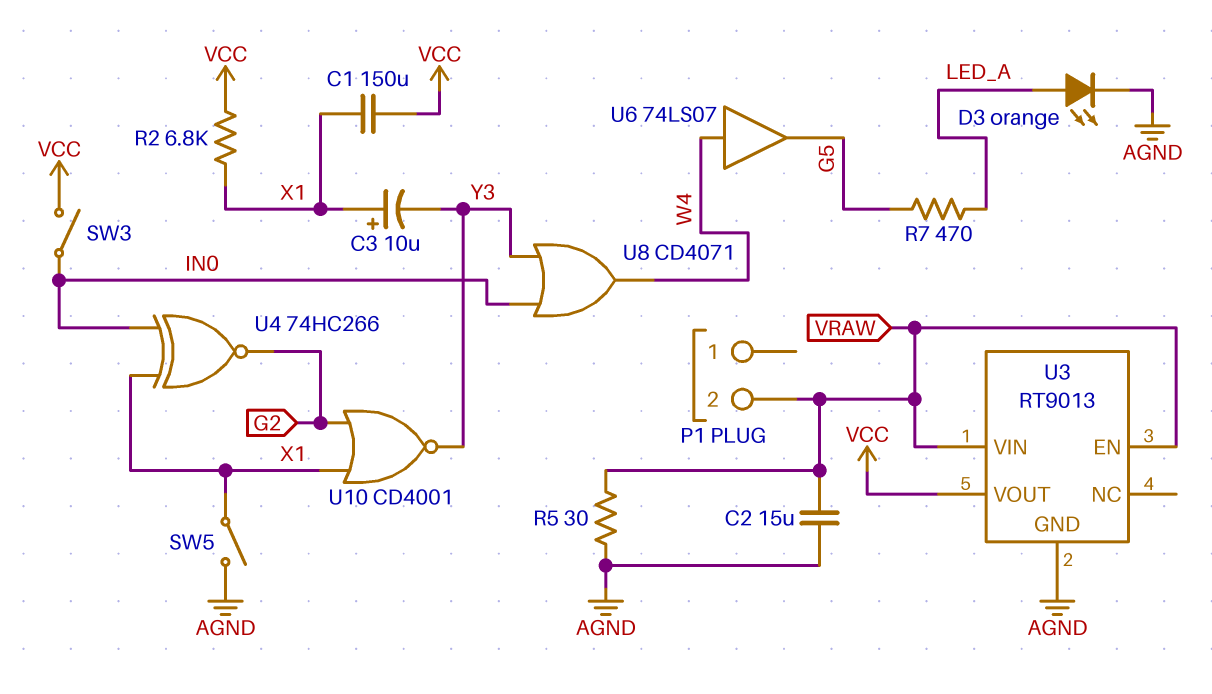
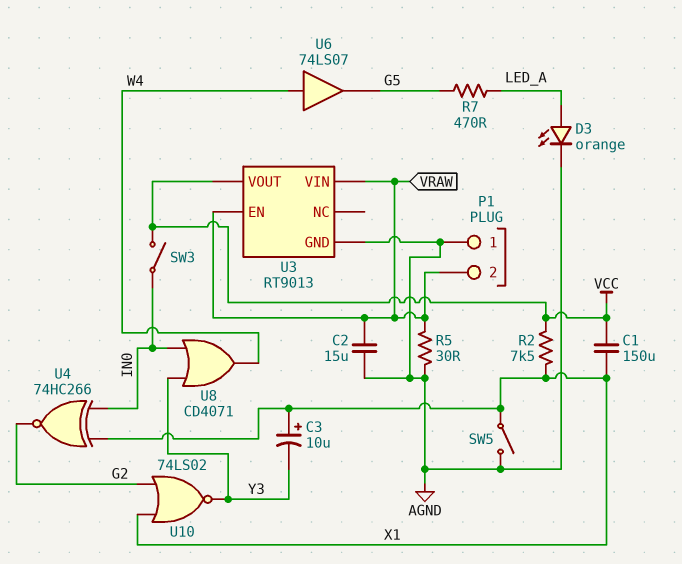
P1 pin 1: none -> AGND
R2: 6.8k (VCC, X1) -> 7.5k (VCC, X1)
U10: NOR CD4001 (in G2, in X1, out Y3) -> NOR 74LS02 (in G2, in X1, out Y3)

